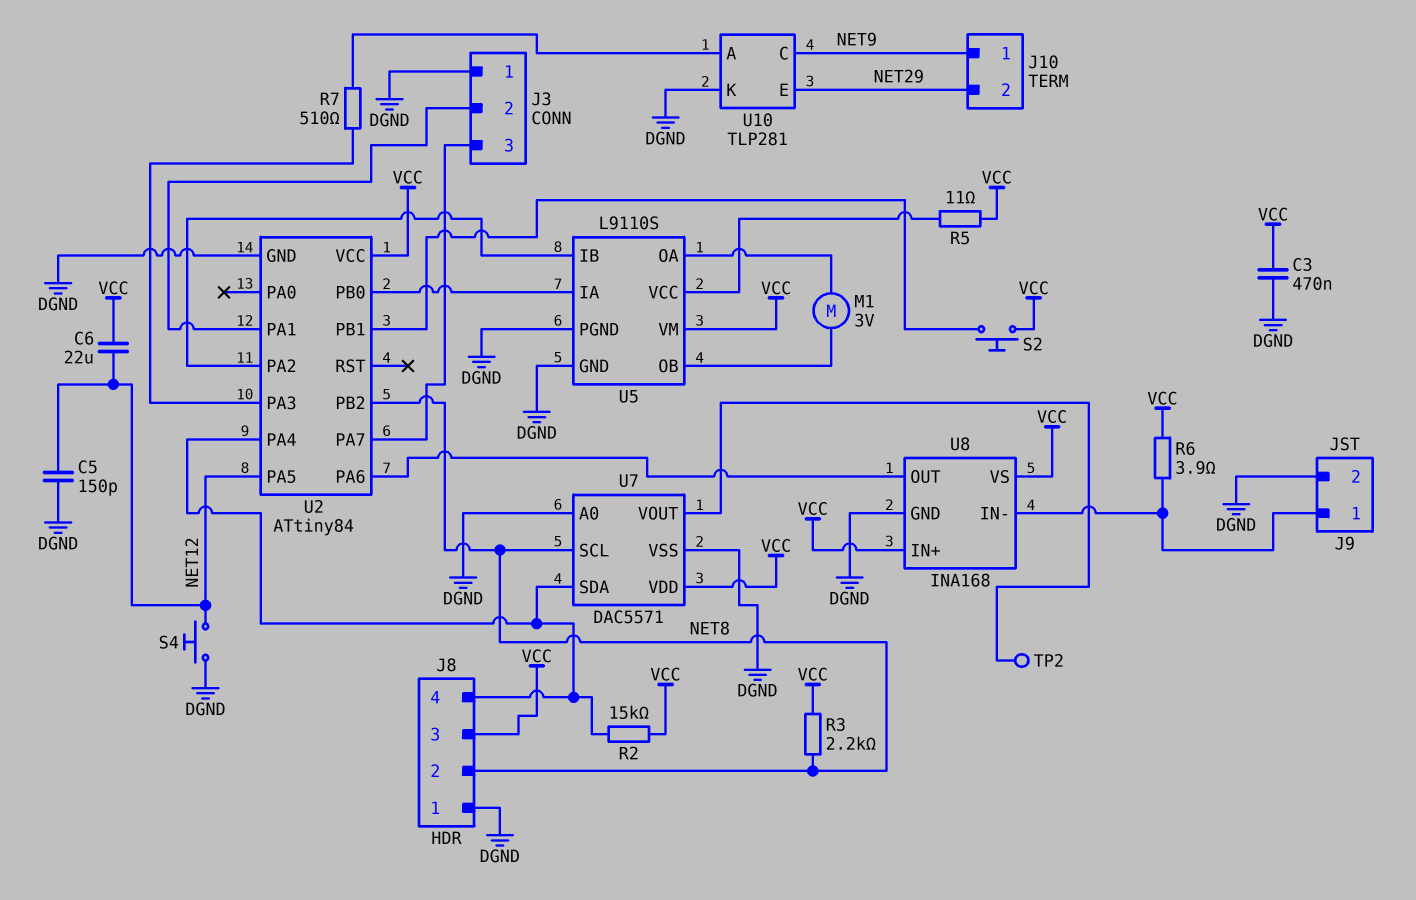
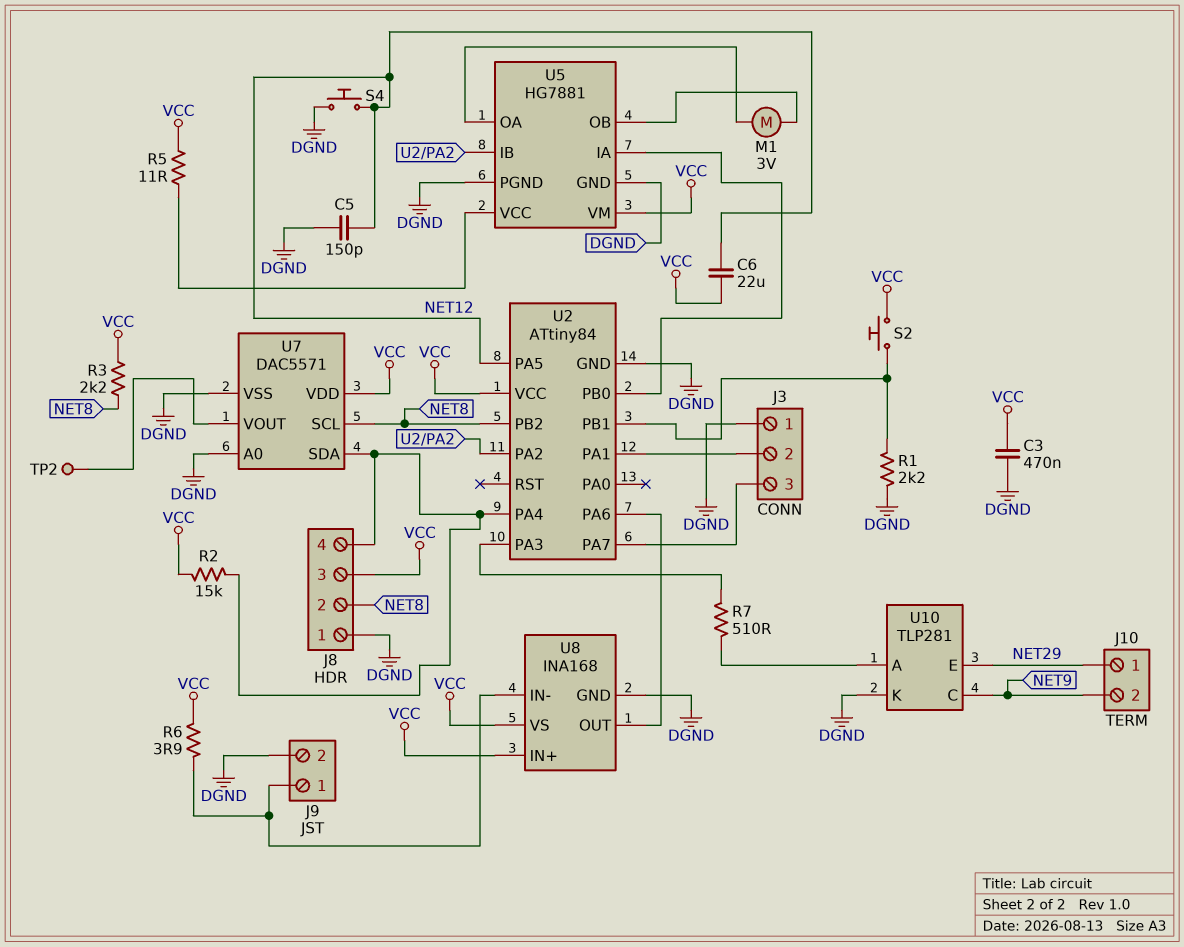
J10 pin 1: NET9 -> NET29
J10 pin 2: NET29 -> NET9
R1: none -> 2.2k (DGND, U2/PB1)
U5: L9110S -> HG7881

